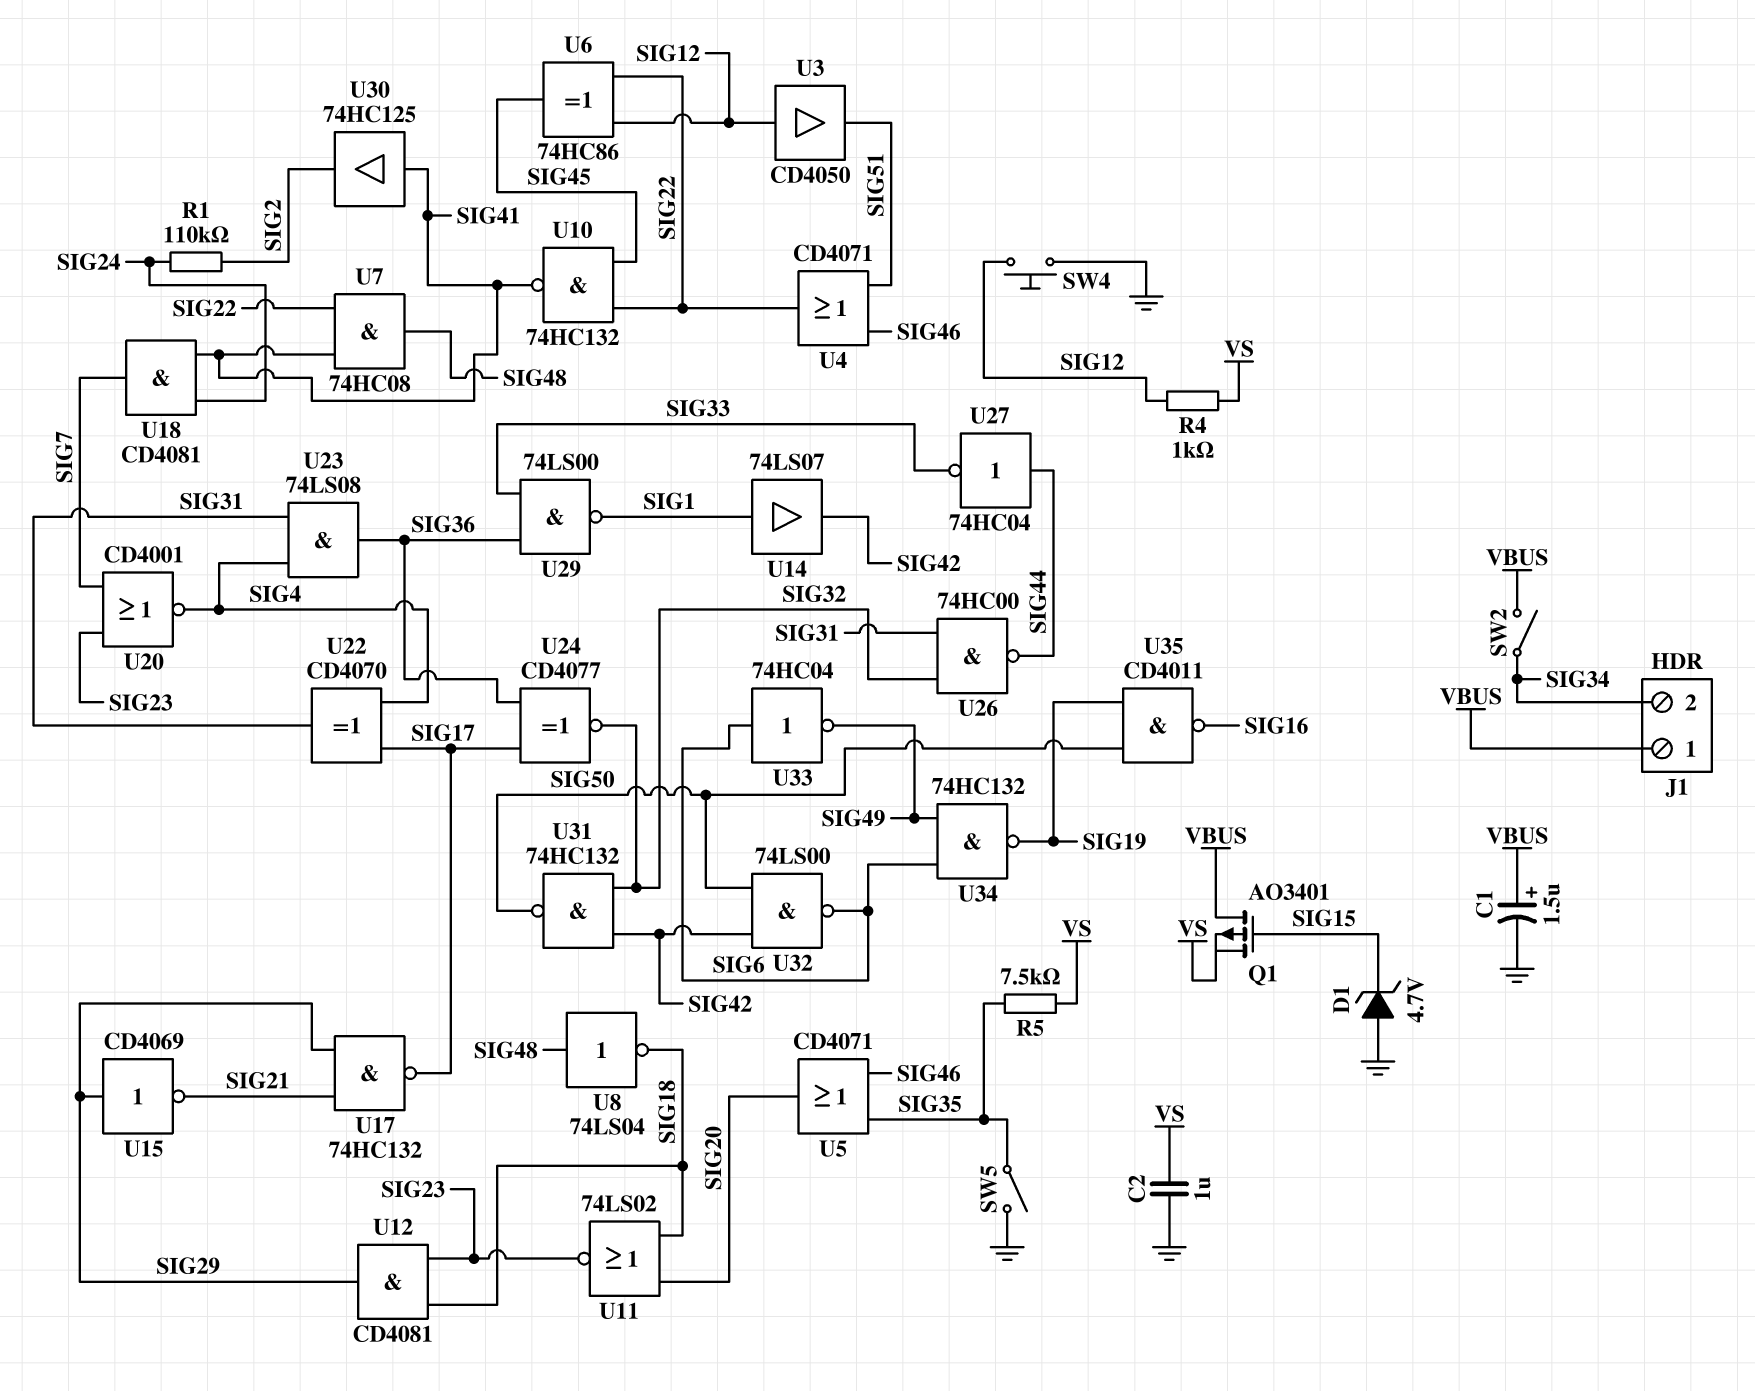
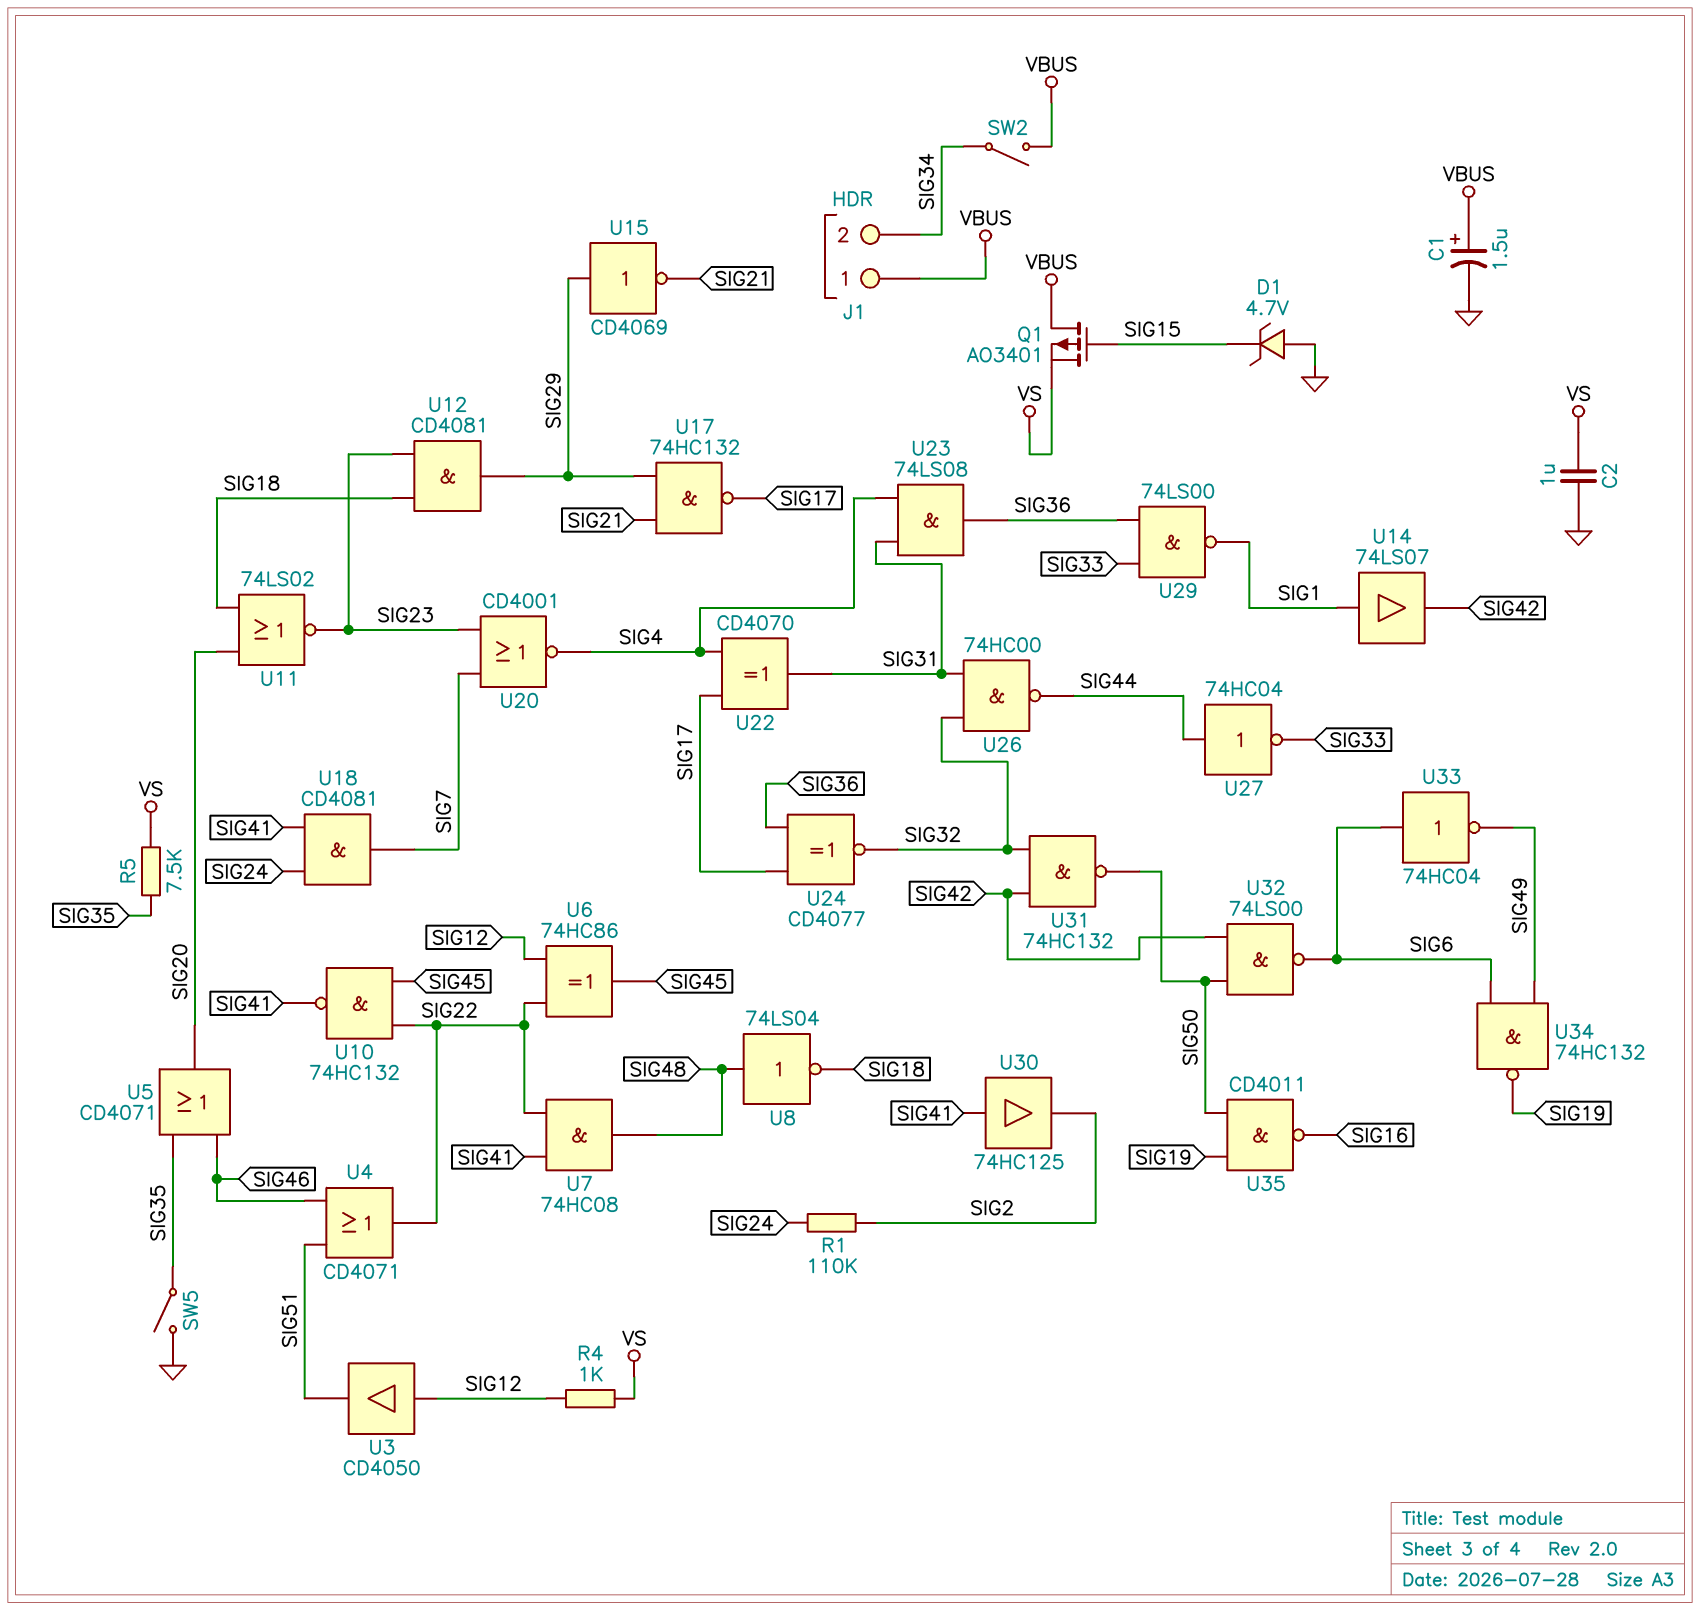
SW4: button (GND, SIG12) -> none

